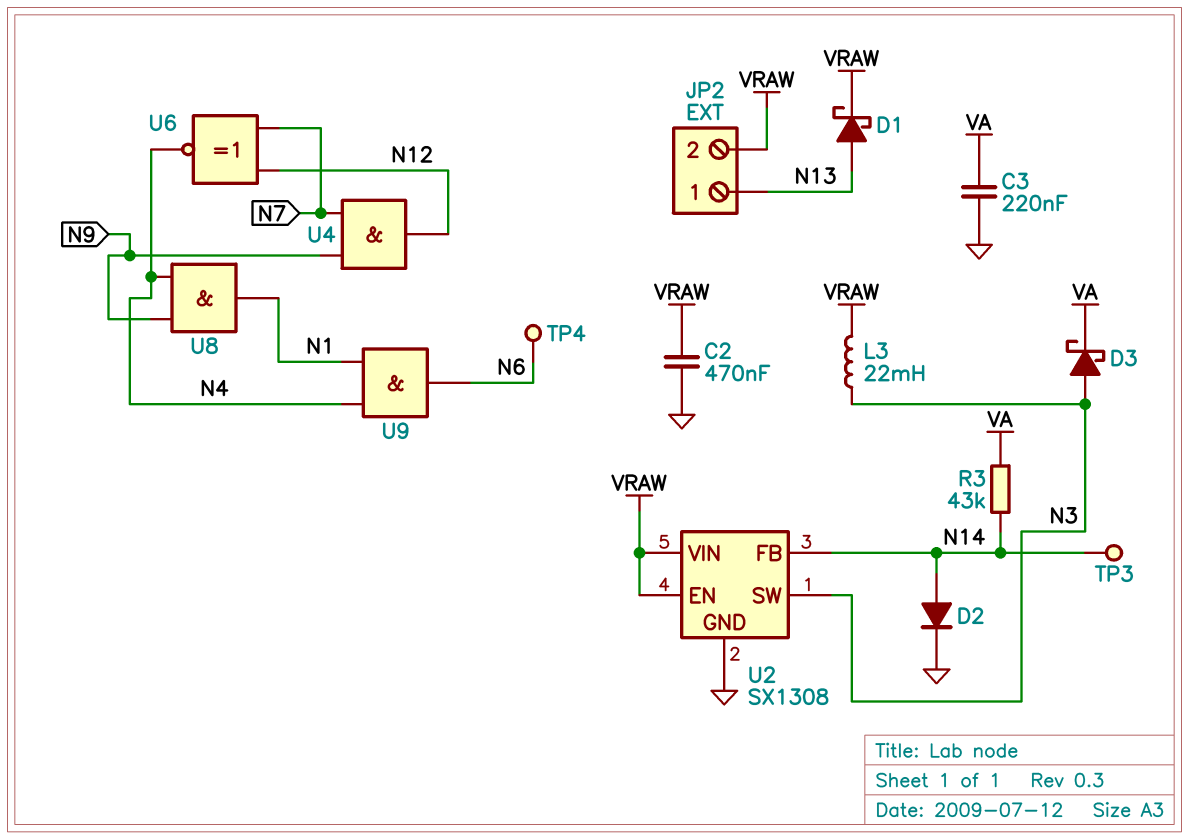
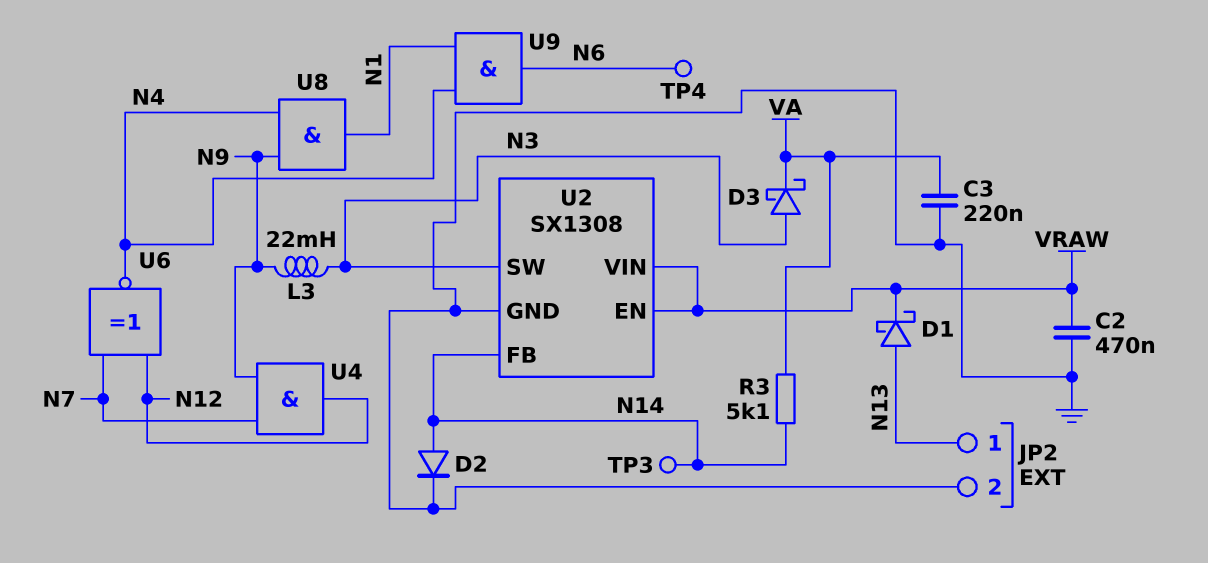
JP2 pin 2: VRAW -> GND
L3: 22mH (N3, VRAW) -> 22mH (N3, N9)
R3: 43k (N14, VA) -> 5.1k (N14, VA)

